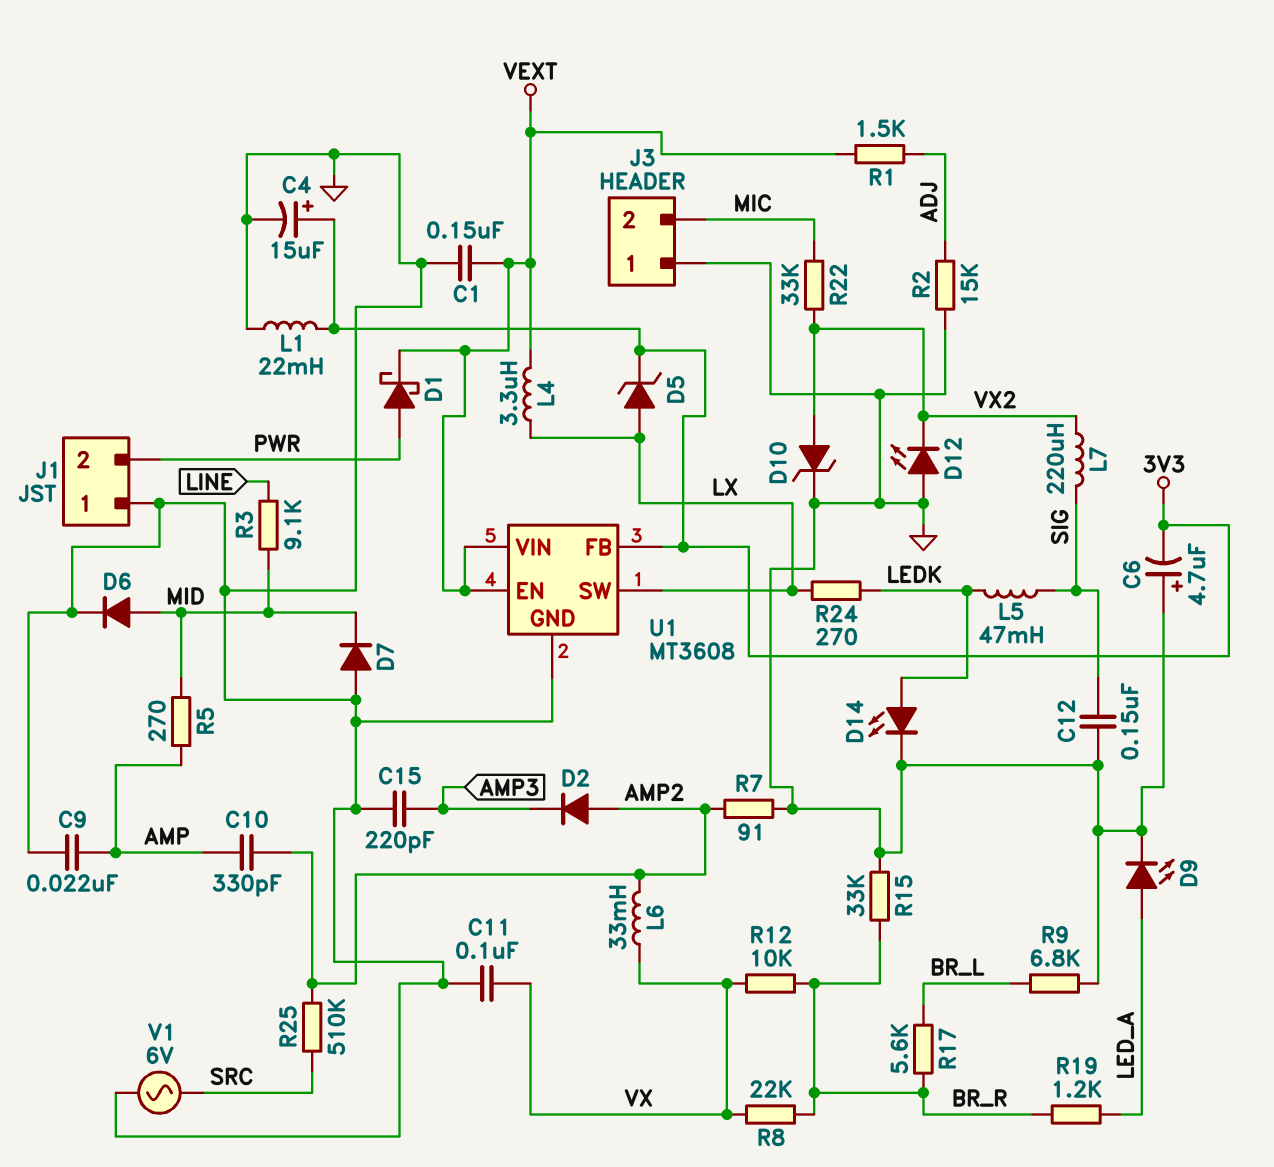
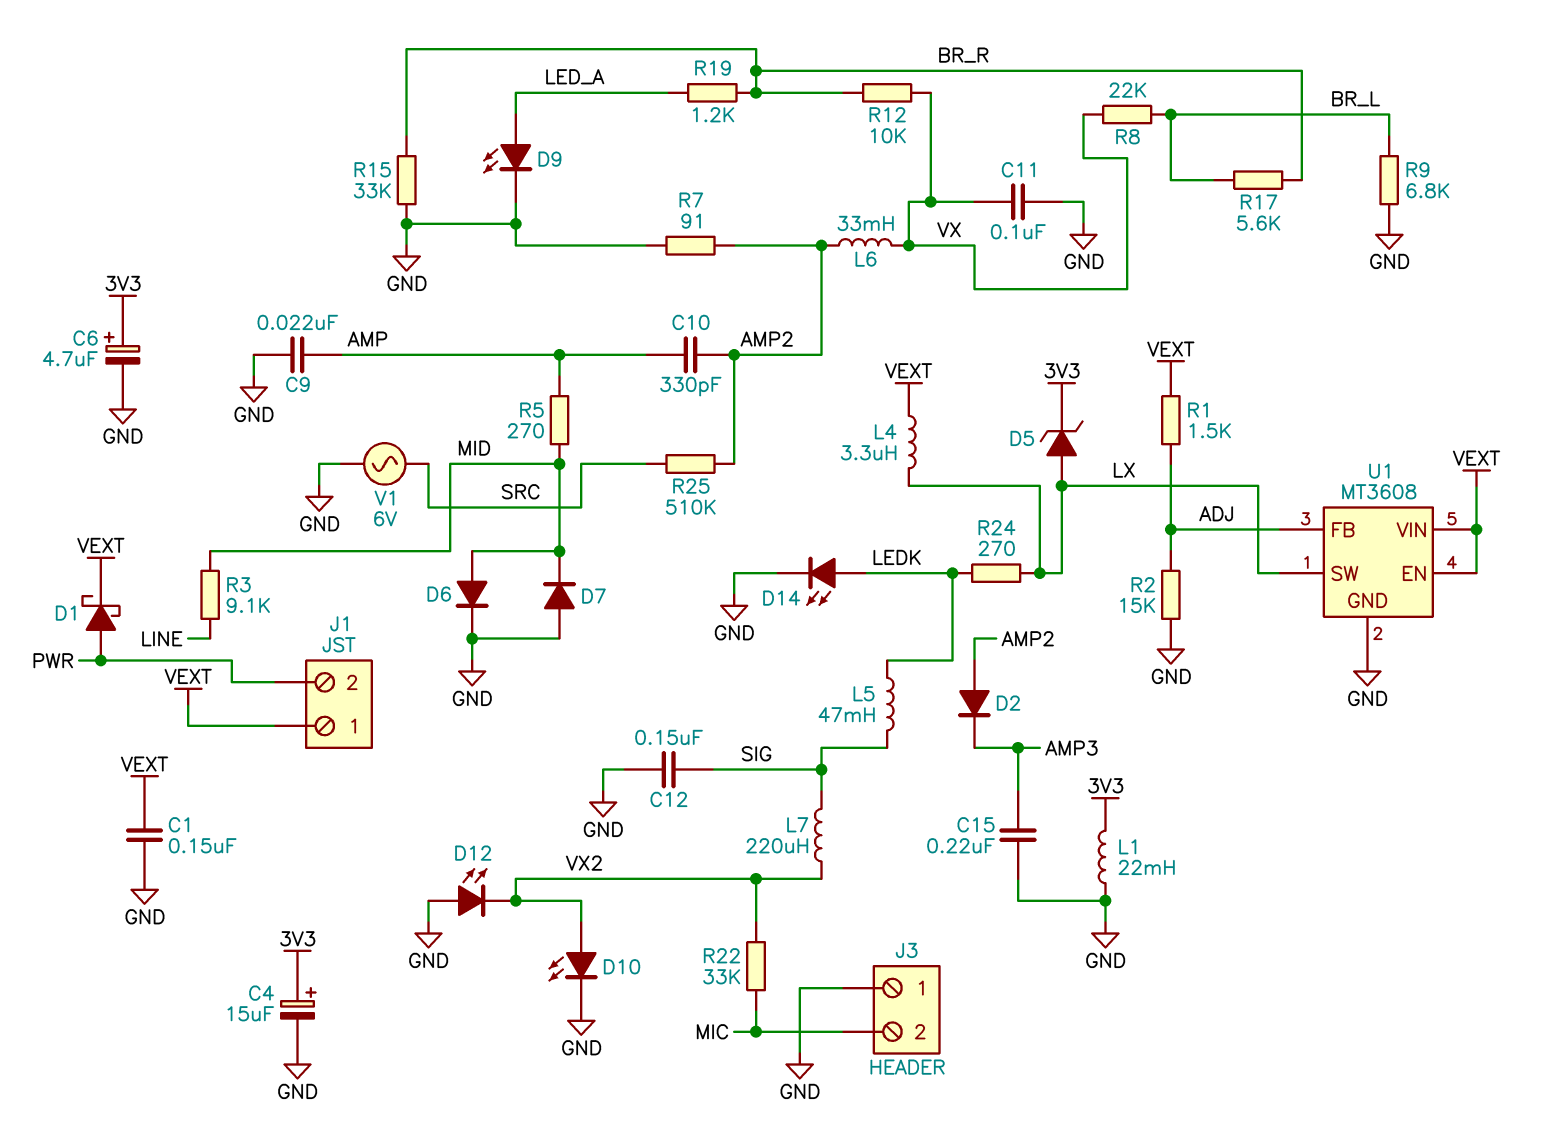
C6: 4.7uF (plus GND, minus 3V3) -> 4.7uF (plus 3V3, minus GND)
C15: 220pF (AMP3, GND) -> 220nF (AMP3, GND)
D10: zener (A VX2, K GND) -> LED (A VX2, K GND)
J1 pin 1: GND -> VEXT
R8: 22k (BR_R, VX) -> 22k (BR_L, VX)
U1 pin FB: 3V3 -> ADJ

